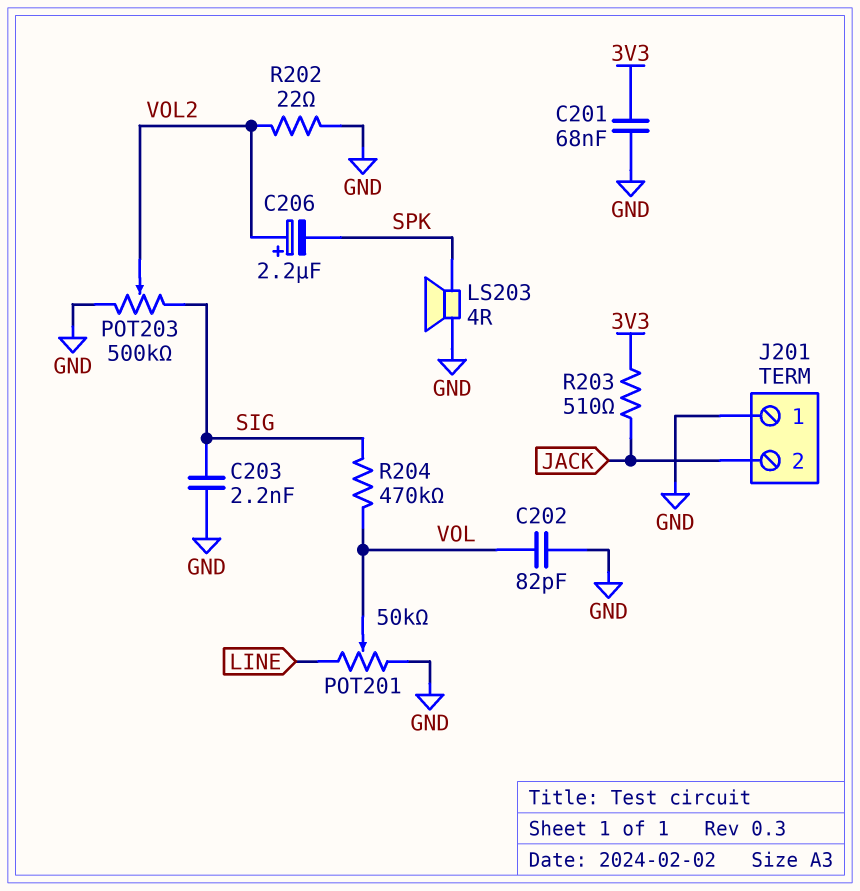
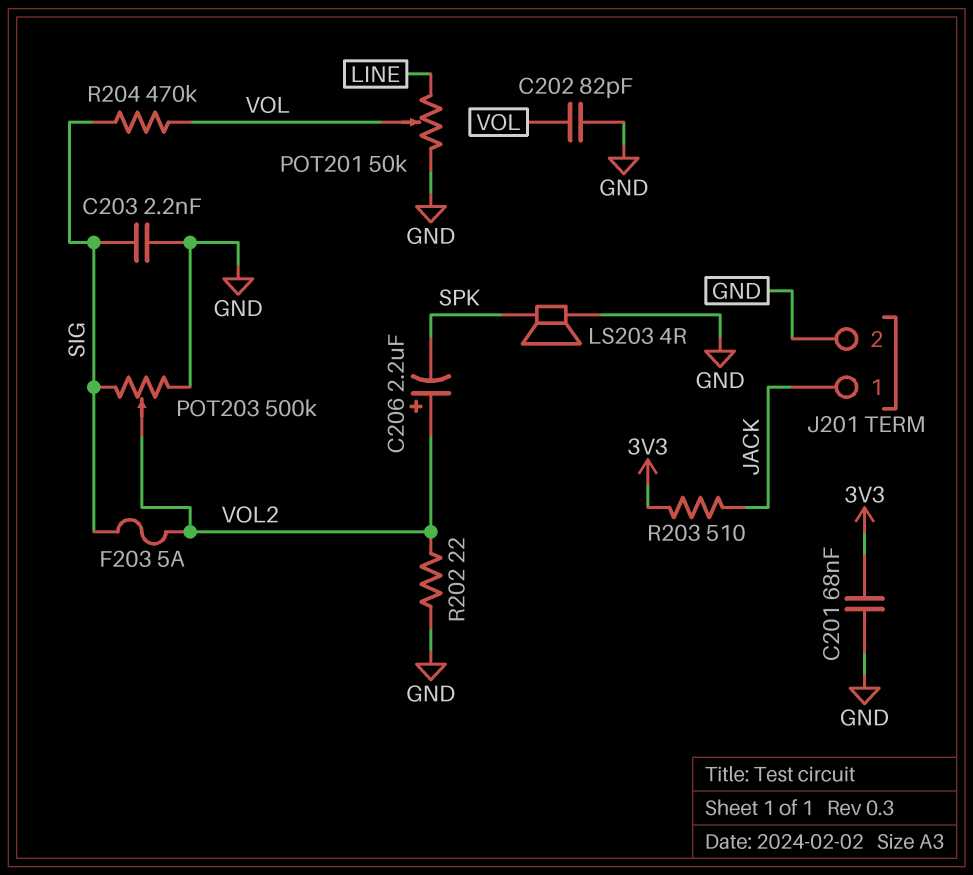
F203: none -> 5A (SIG, VOL2)
J201 pin 1: GND -> JACK
J201 pin 2: JACK -> GND

